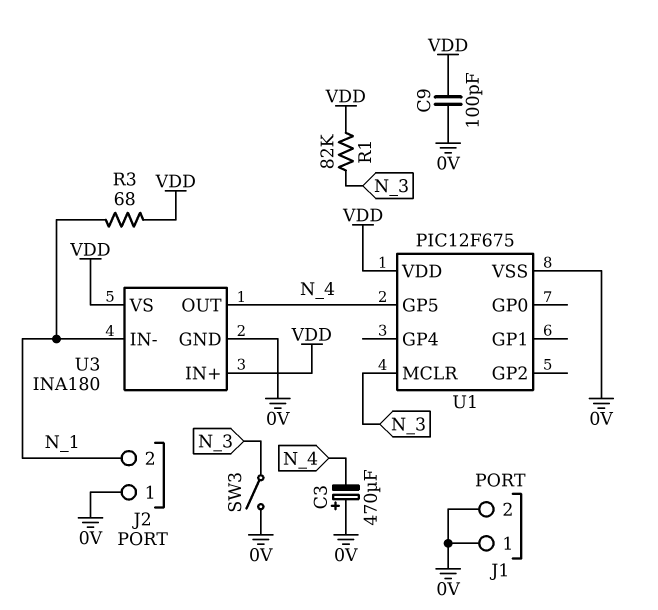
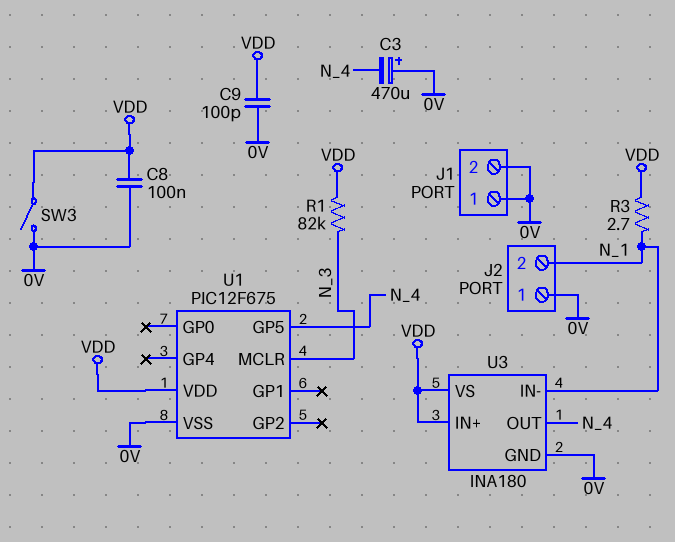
C8: none -> 100nF (0V, VDD)
R3: 68 (N_1, VDD) -> 2.7 (N_1, VDD)
SW3: switch (0V, N_3) -> switch (0V, VDD)

